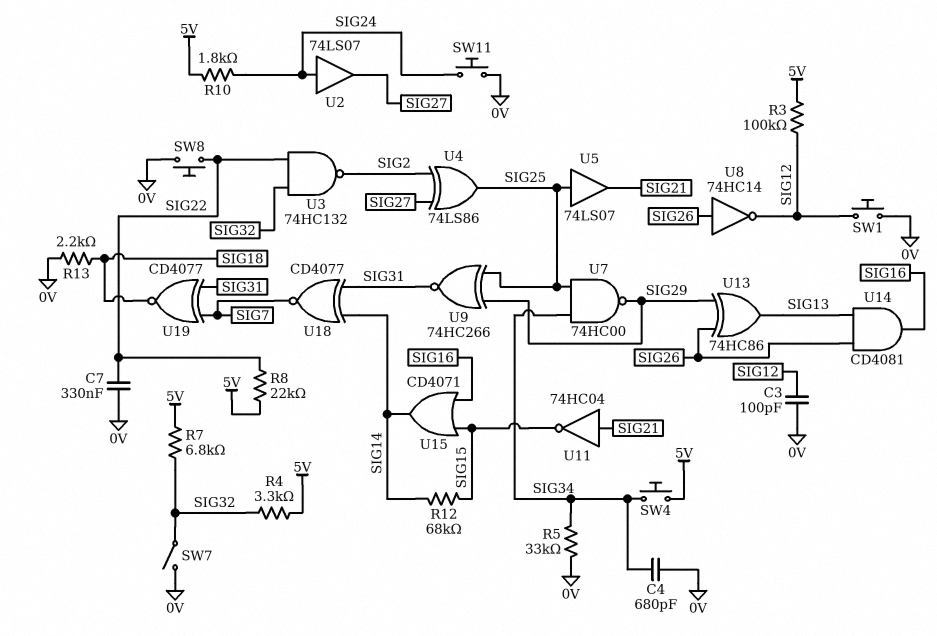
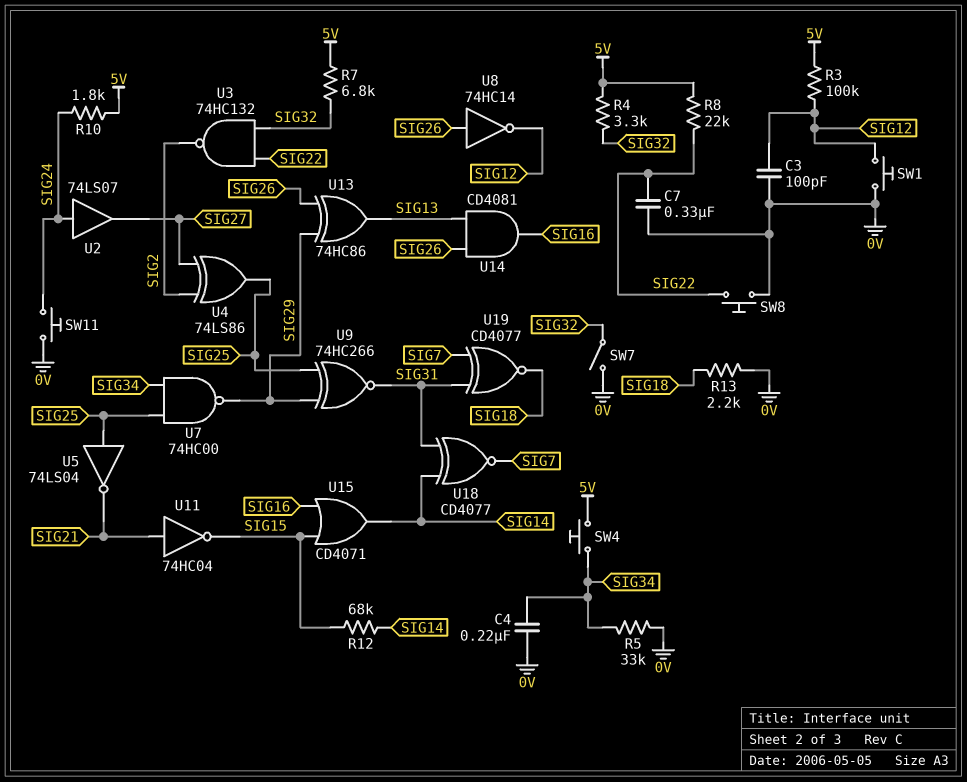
C4: 680pF (0V, SIG34) -> 220nF (0V, SIG34)
U5: buffer 74LS07 (in SIG25, out SIG21) -> NOT 74LS04 (in SIG25, out SIG21)

